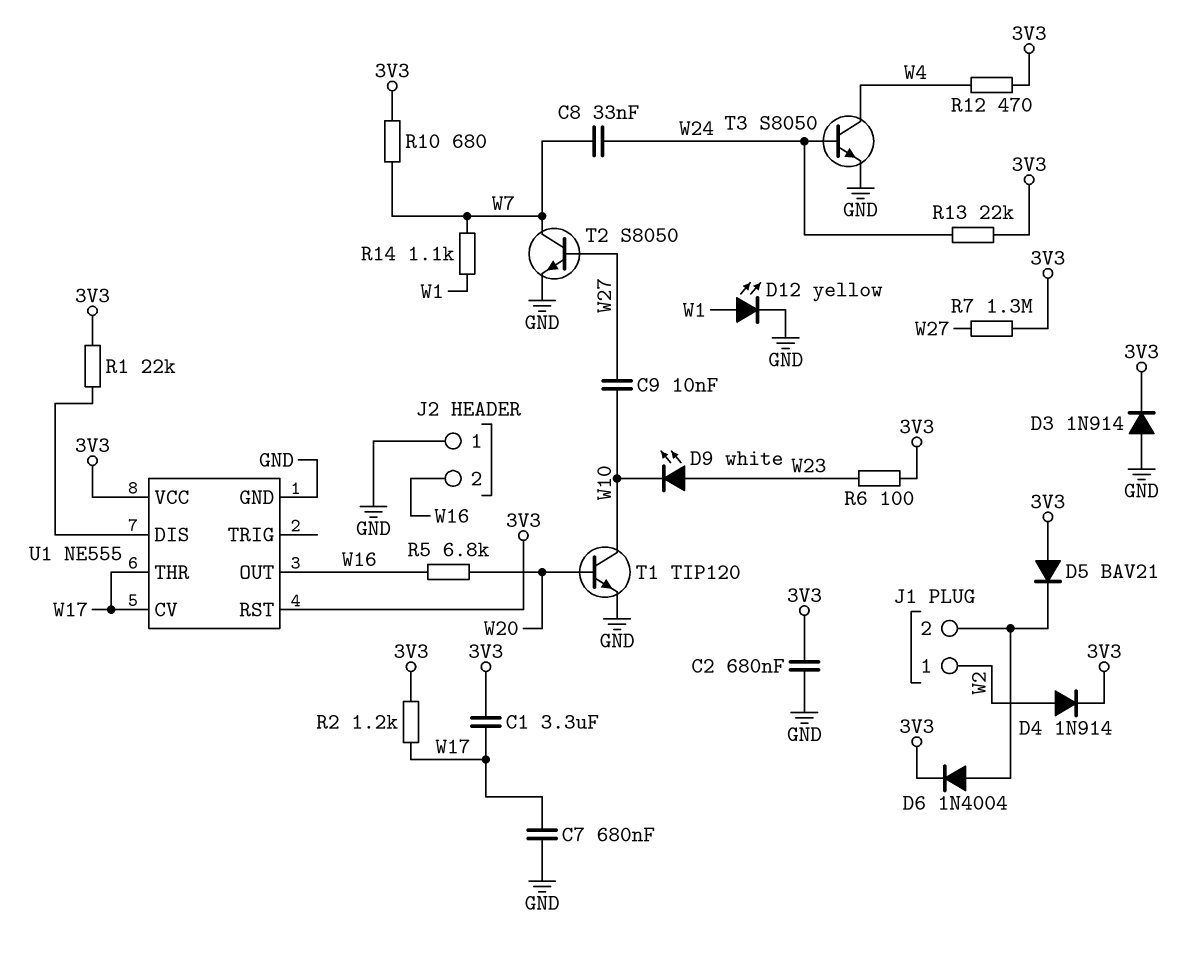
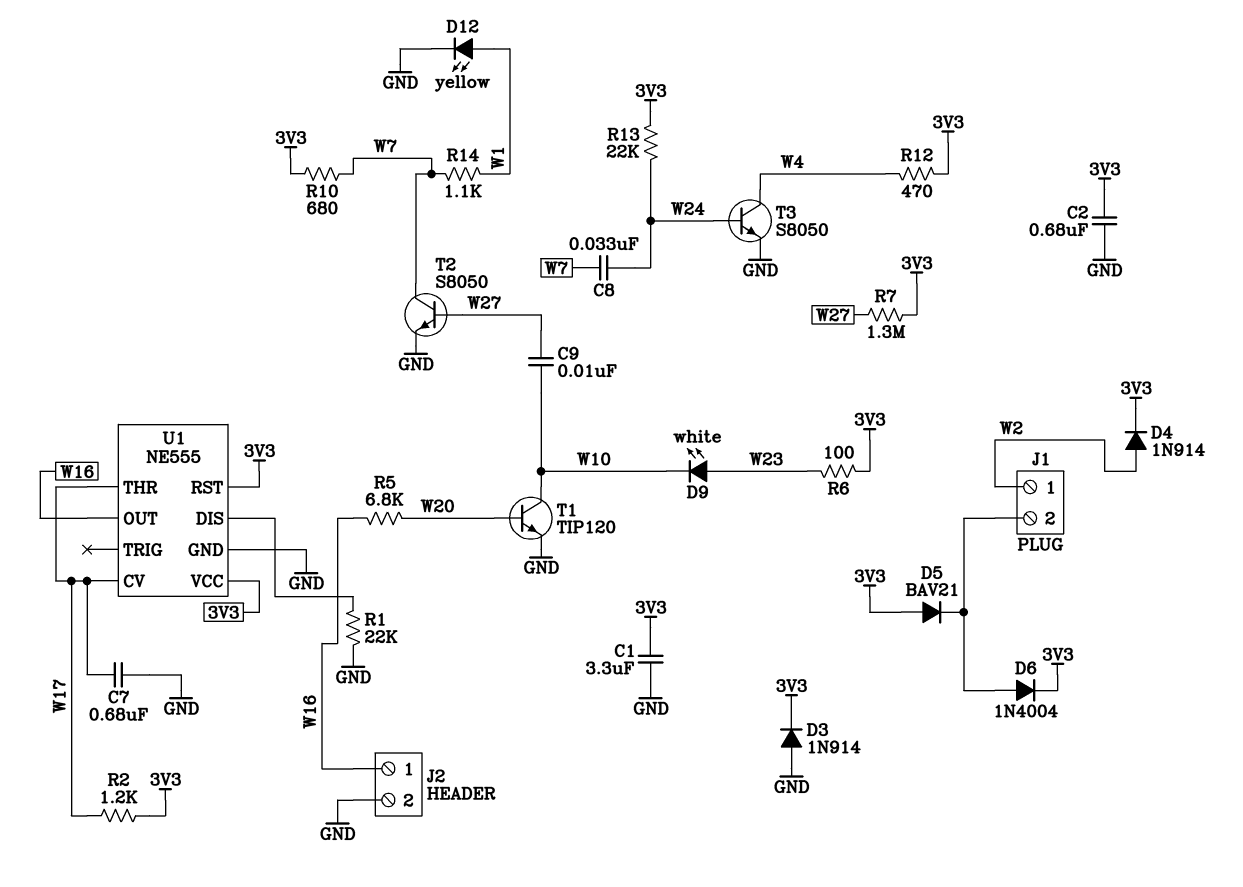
C1: 3.3uF (3V3, W17) -> 3.3uF (3V3, GND)
J2 pin 1: GND -> W16
J2 pin 2: W16 -> GND
R1: 22k (3V3, U1/DIS) -> 22k (GND, U1/DIS)

